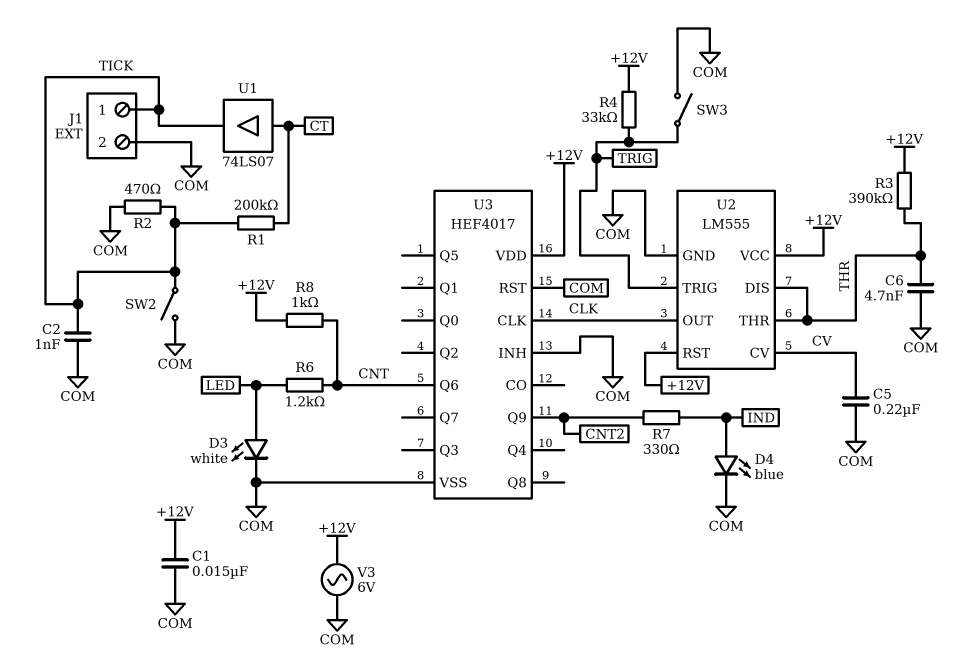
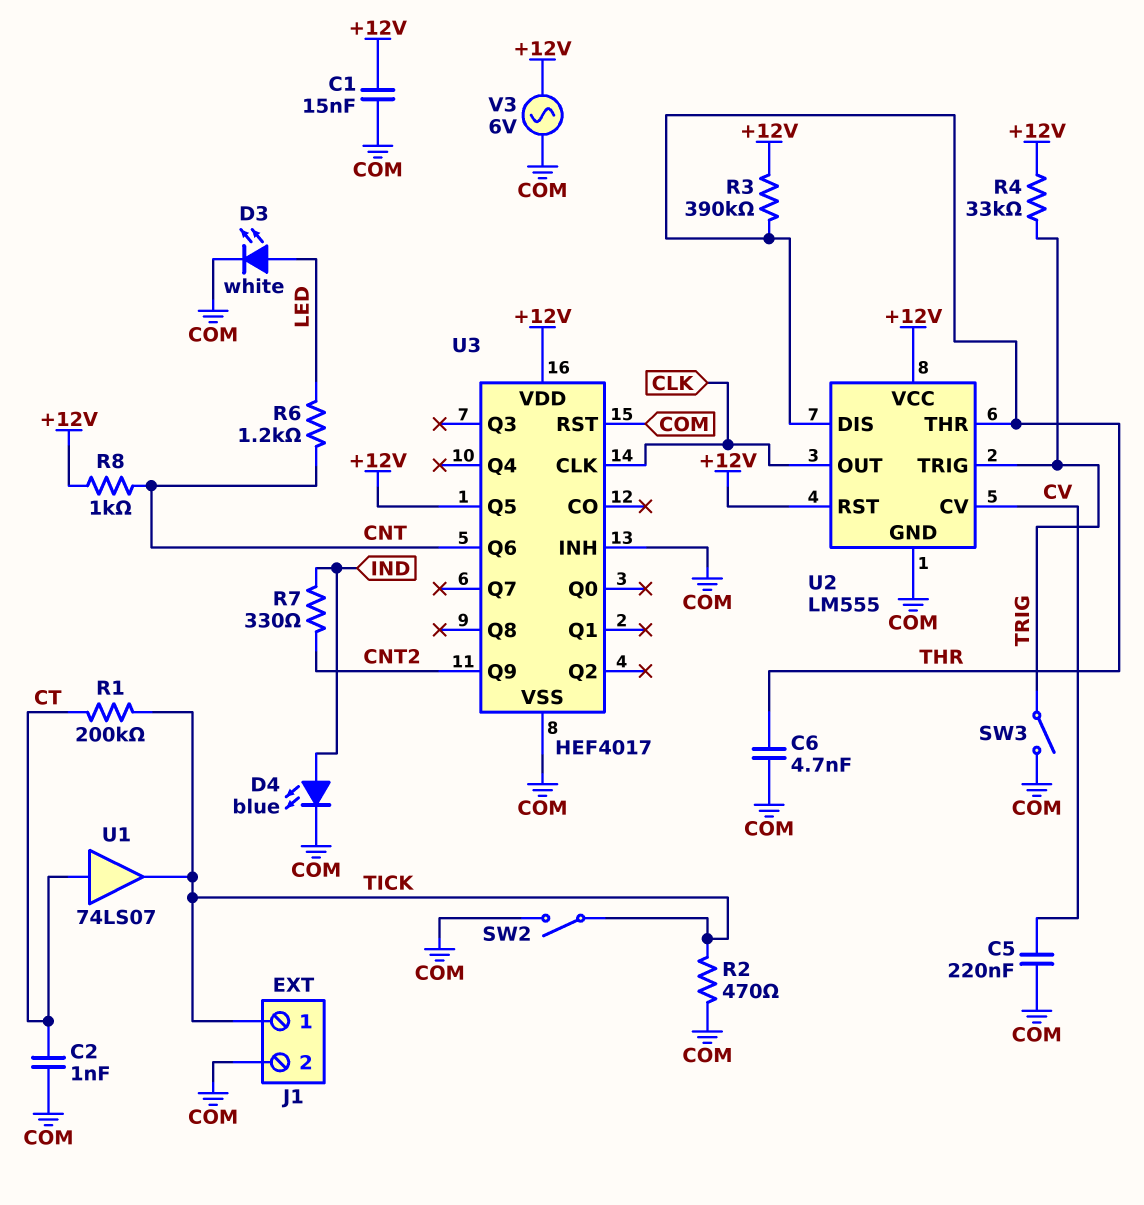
C2: 1nF (COM, TICK) -> 1nF (COM, CT)
U3 pin Q5: none -> +12V

